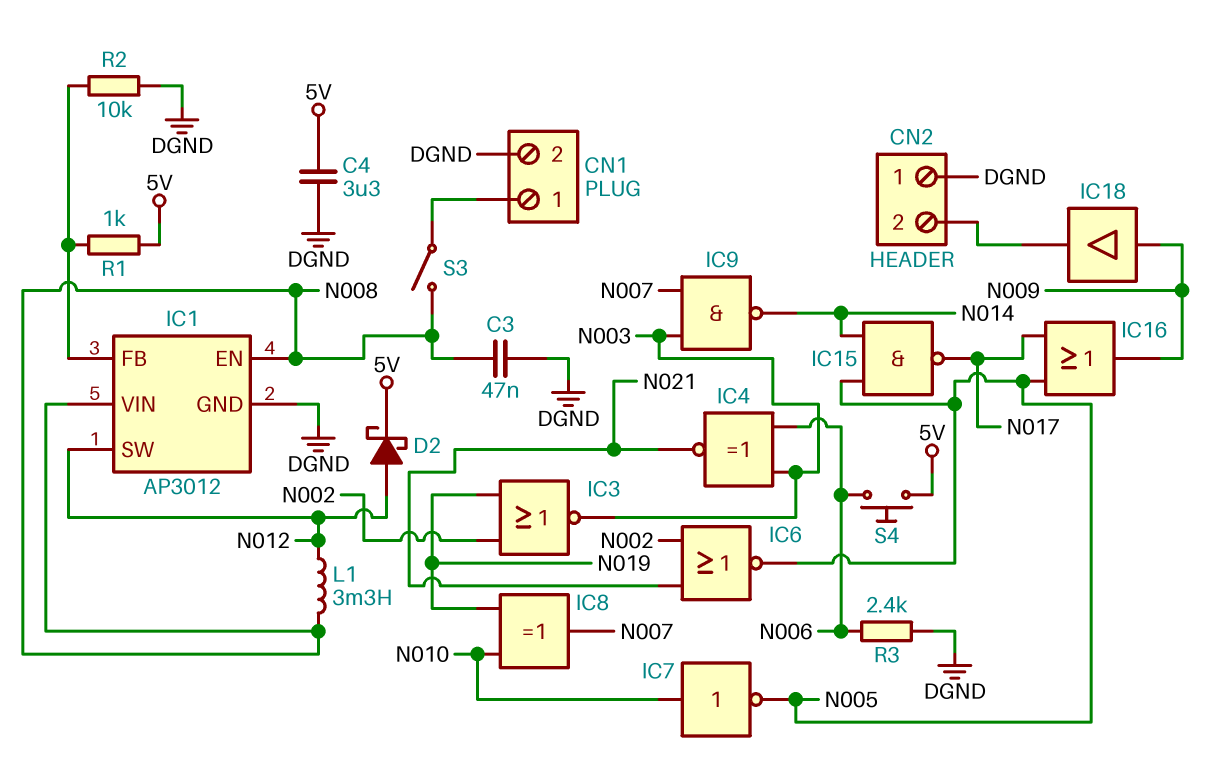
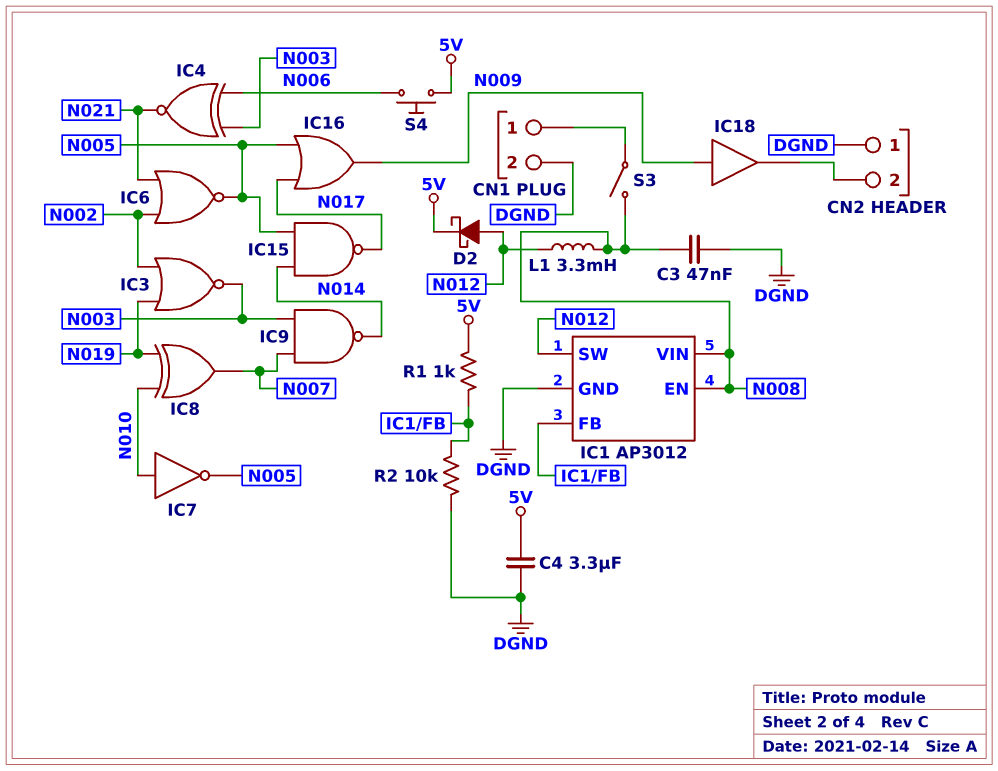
R3: 2.4k (DGND, N006) -> none

